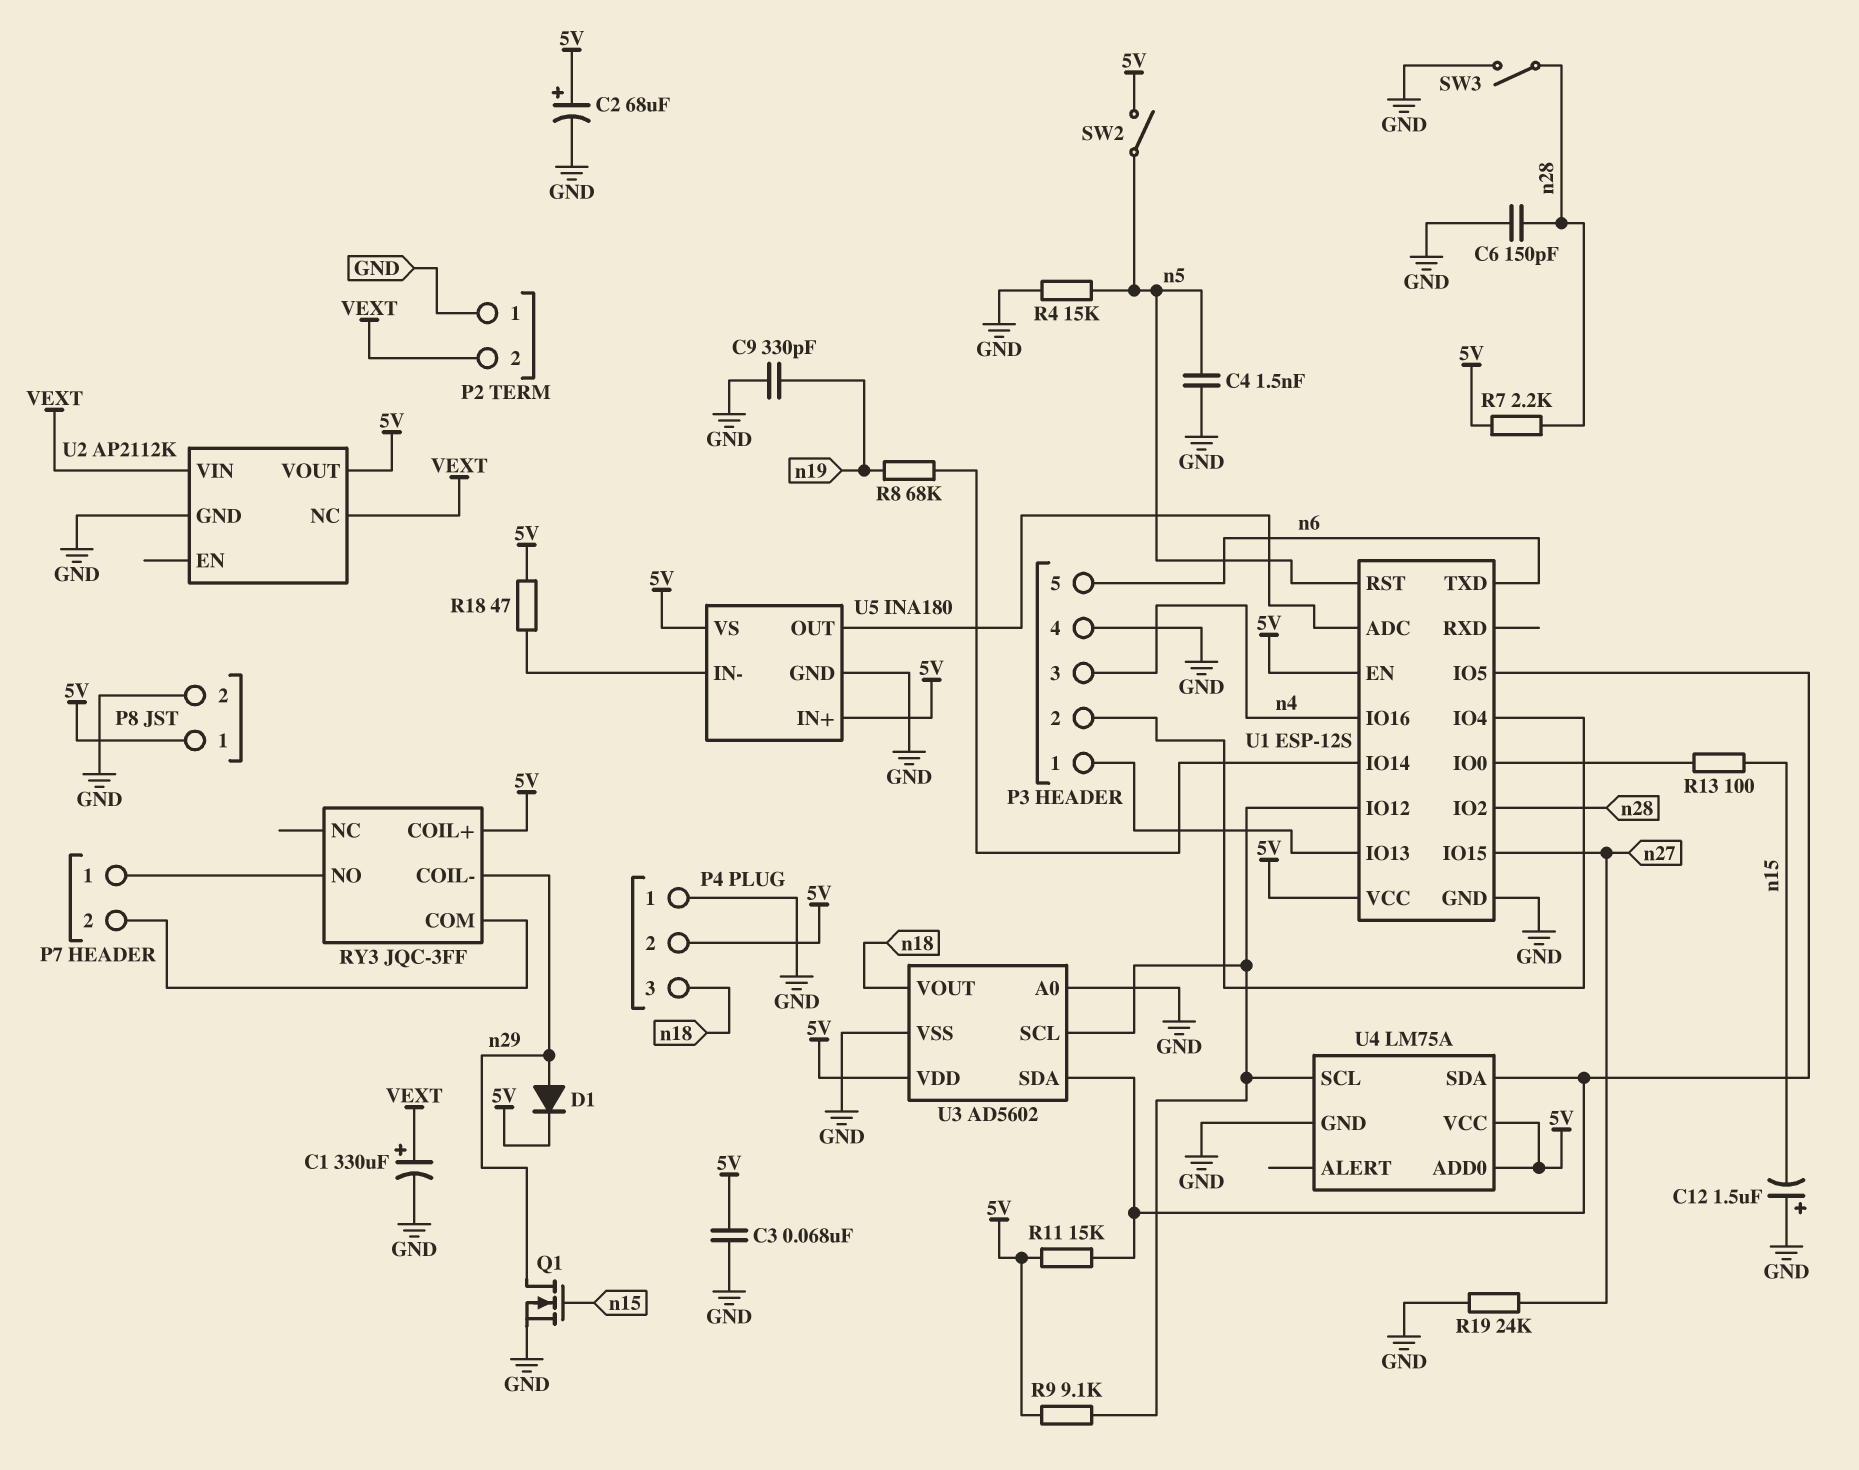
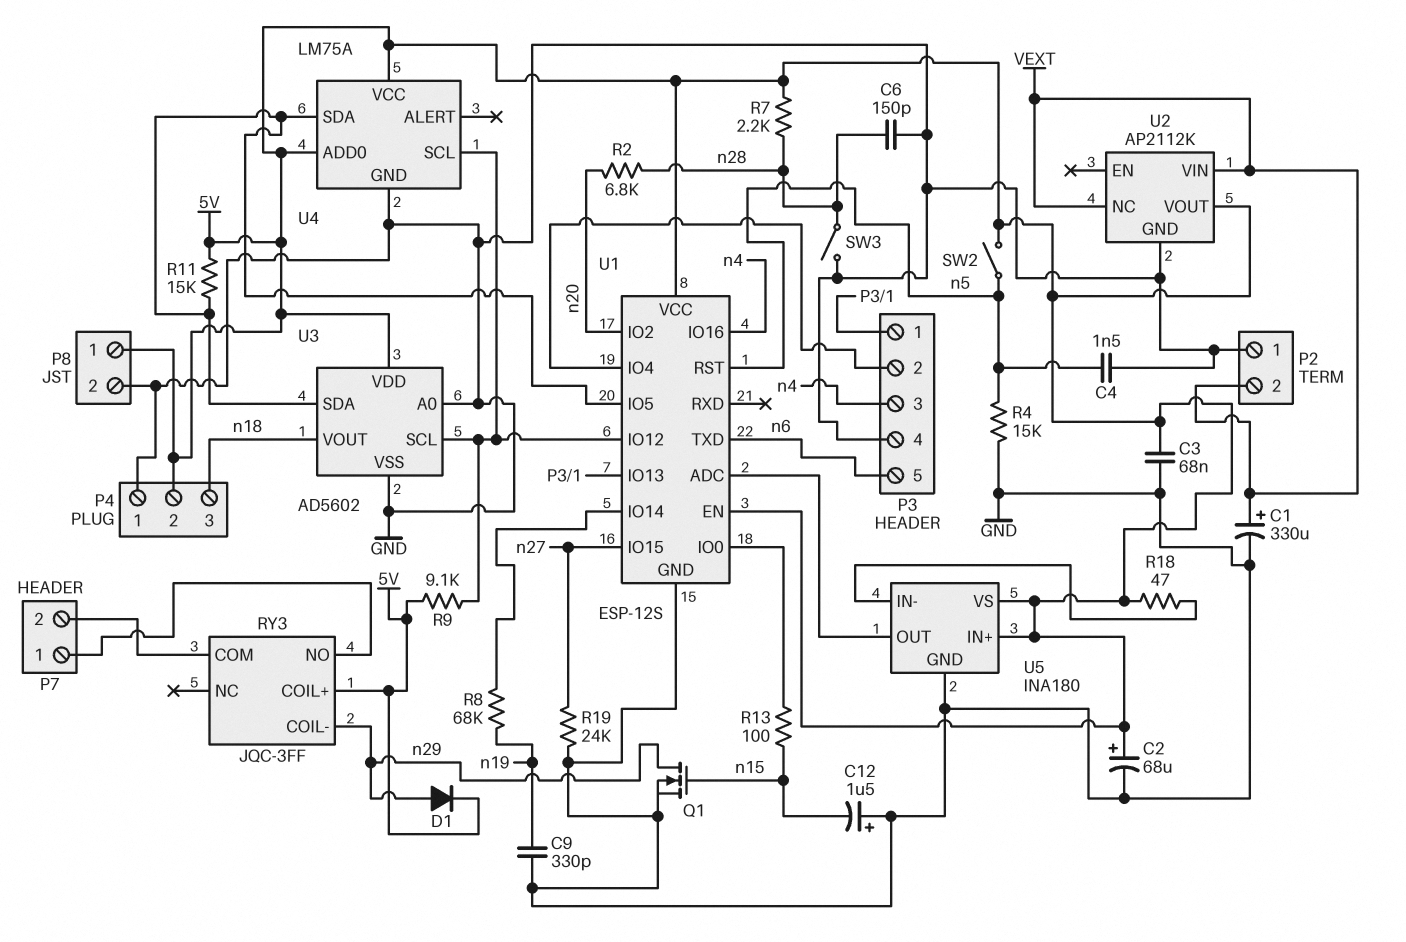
R2: none -> 6.8k (n20, n28)
U1 pin IO2: n28 -> n20

